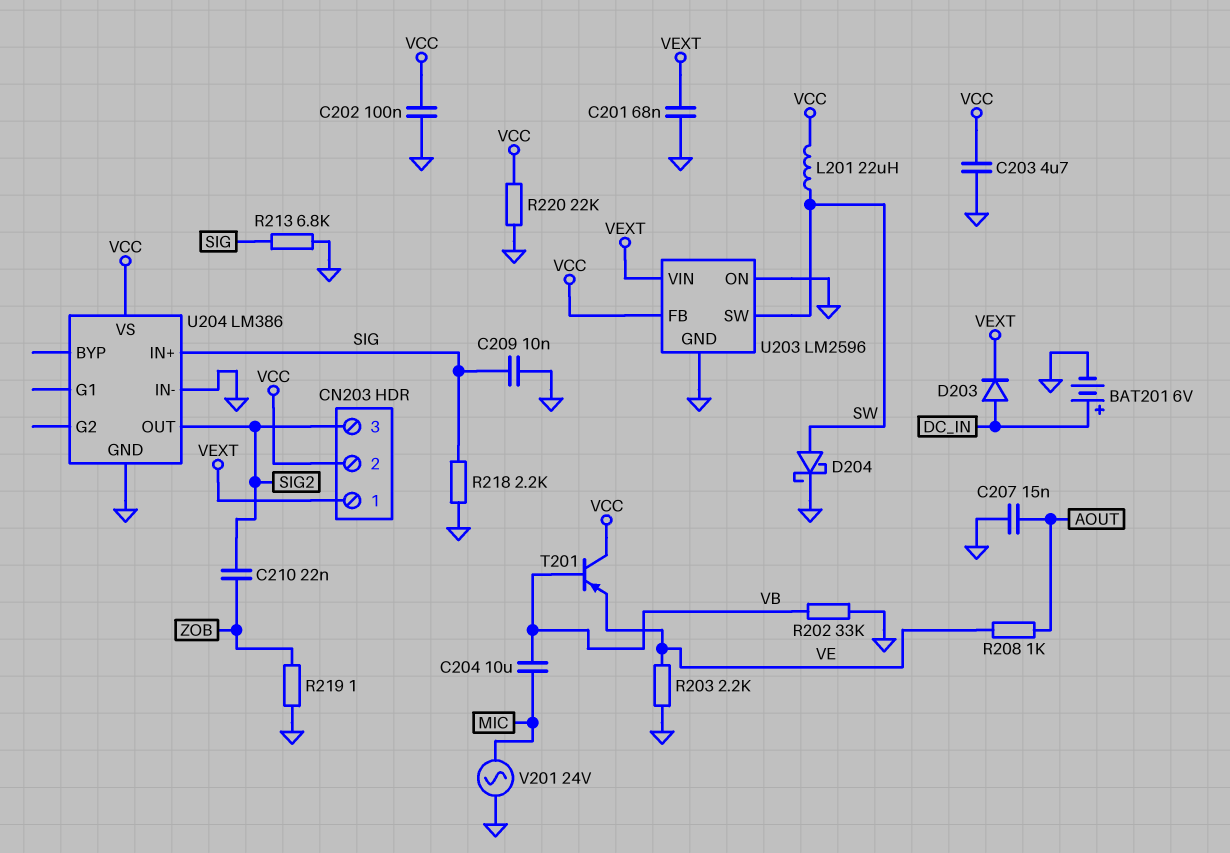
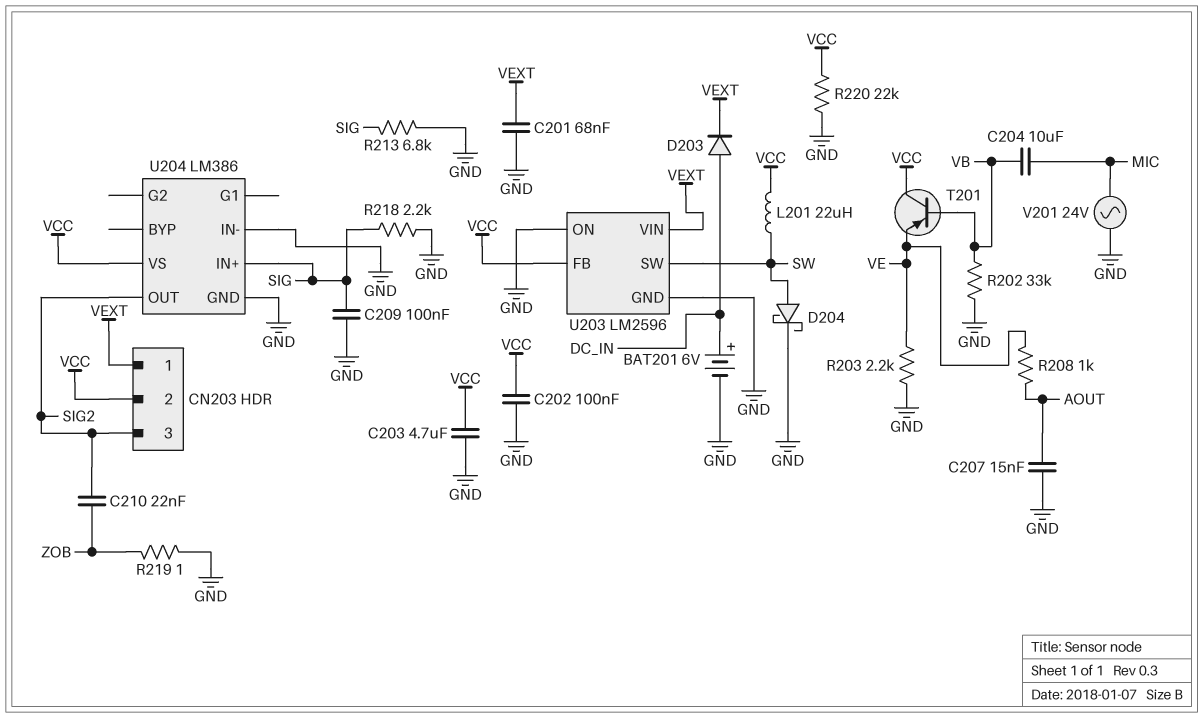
C209: 10nF (GND, SIG) -> 100nF (GND, SIG)

